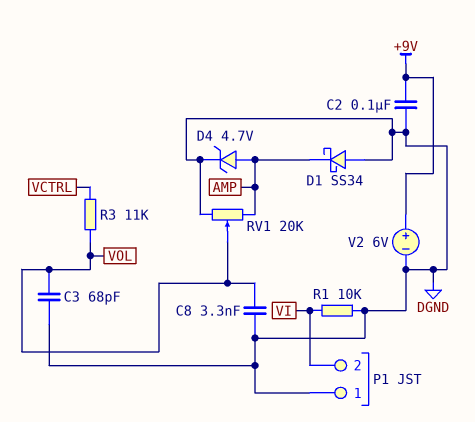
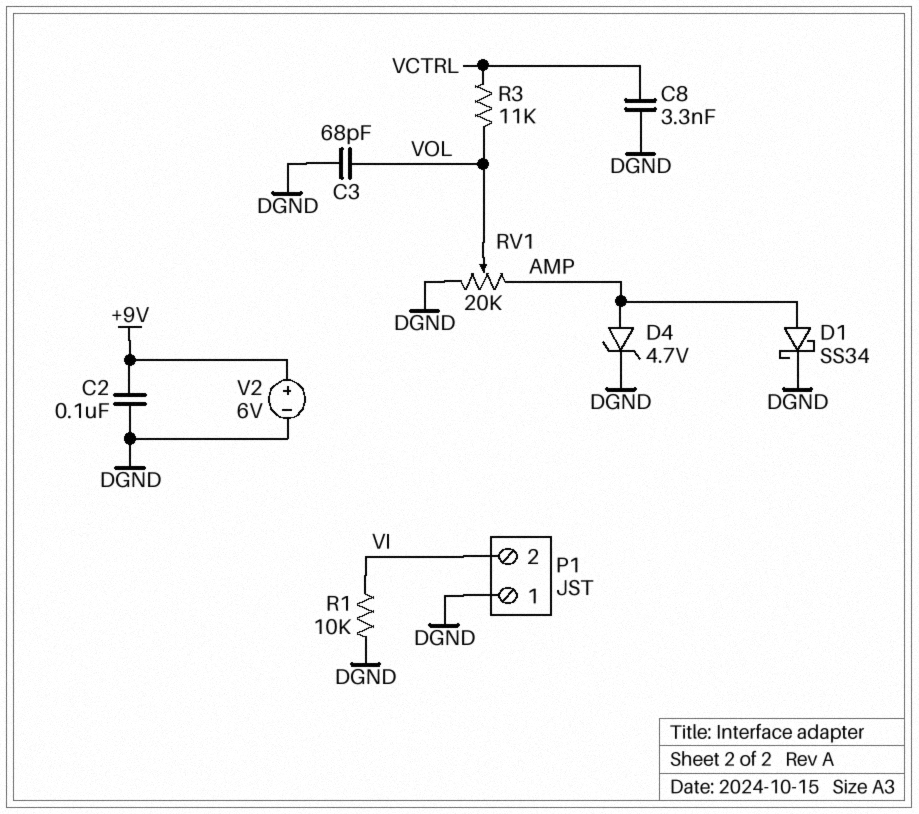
C8: 3.3nF (DGND, VOL) -> 3.3nF (DGND, VCTRL)
D1: schottky SS34 (A DGND, K AMP) -> schottky SS34 (A AMP, K DGND)

